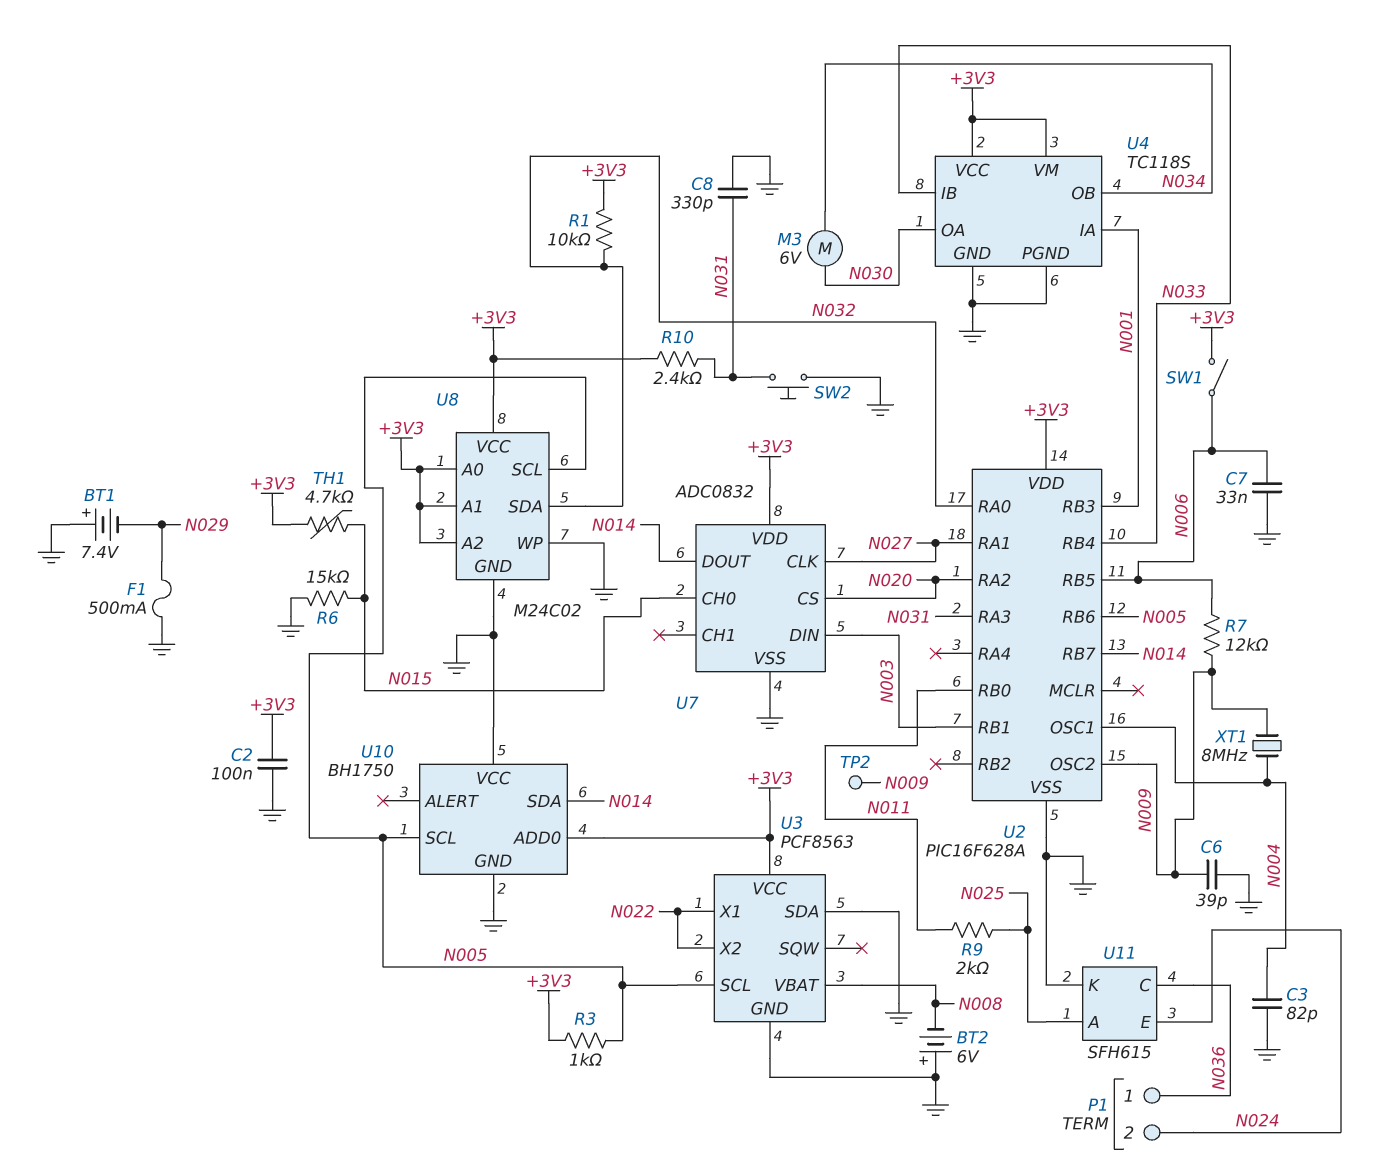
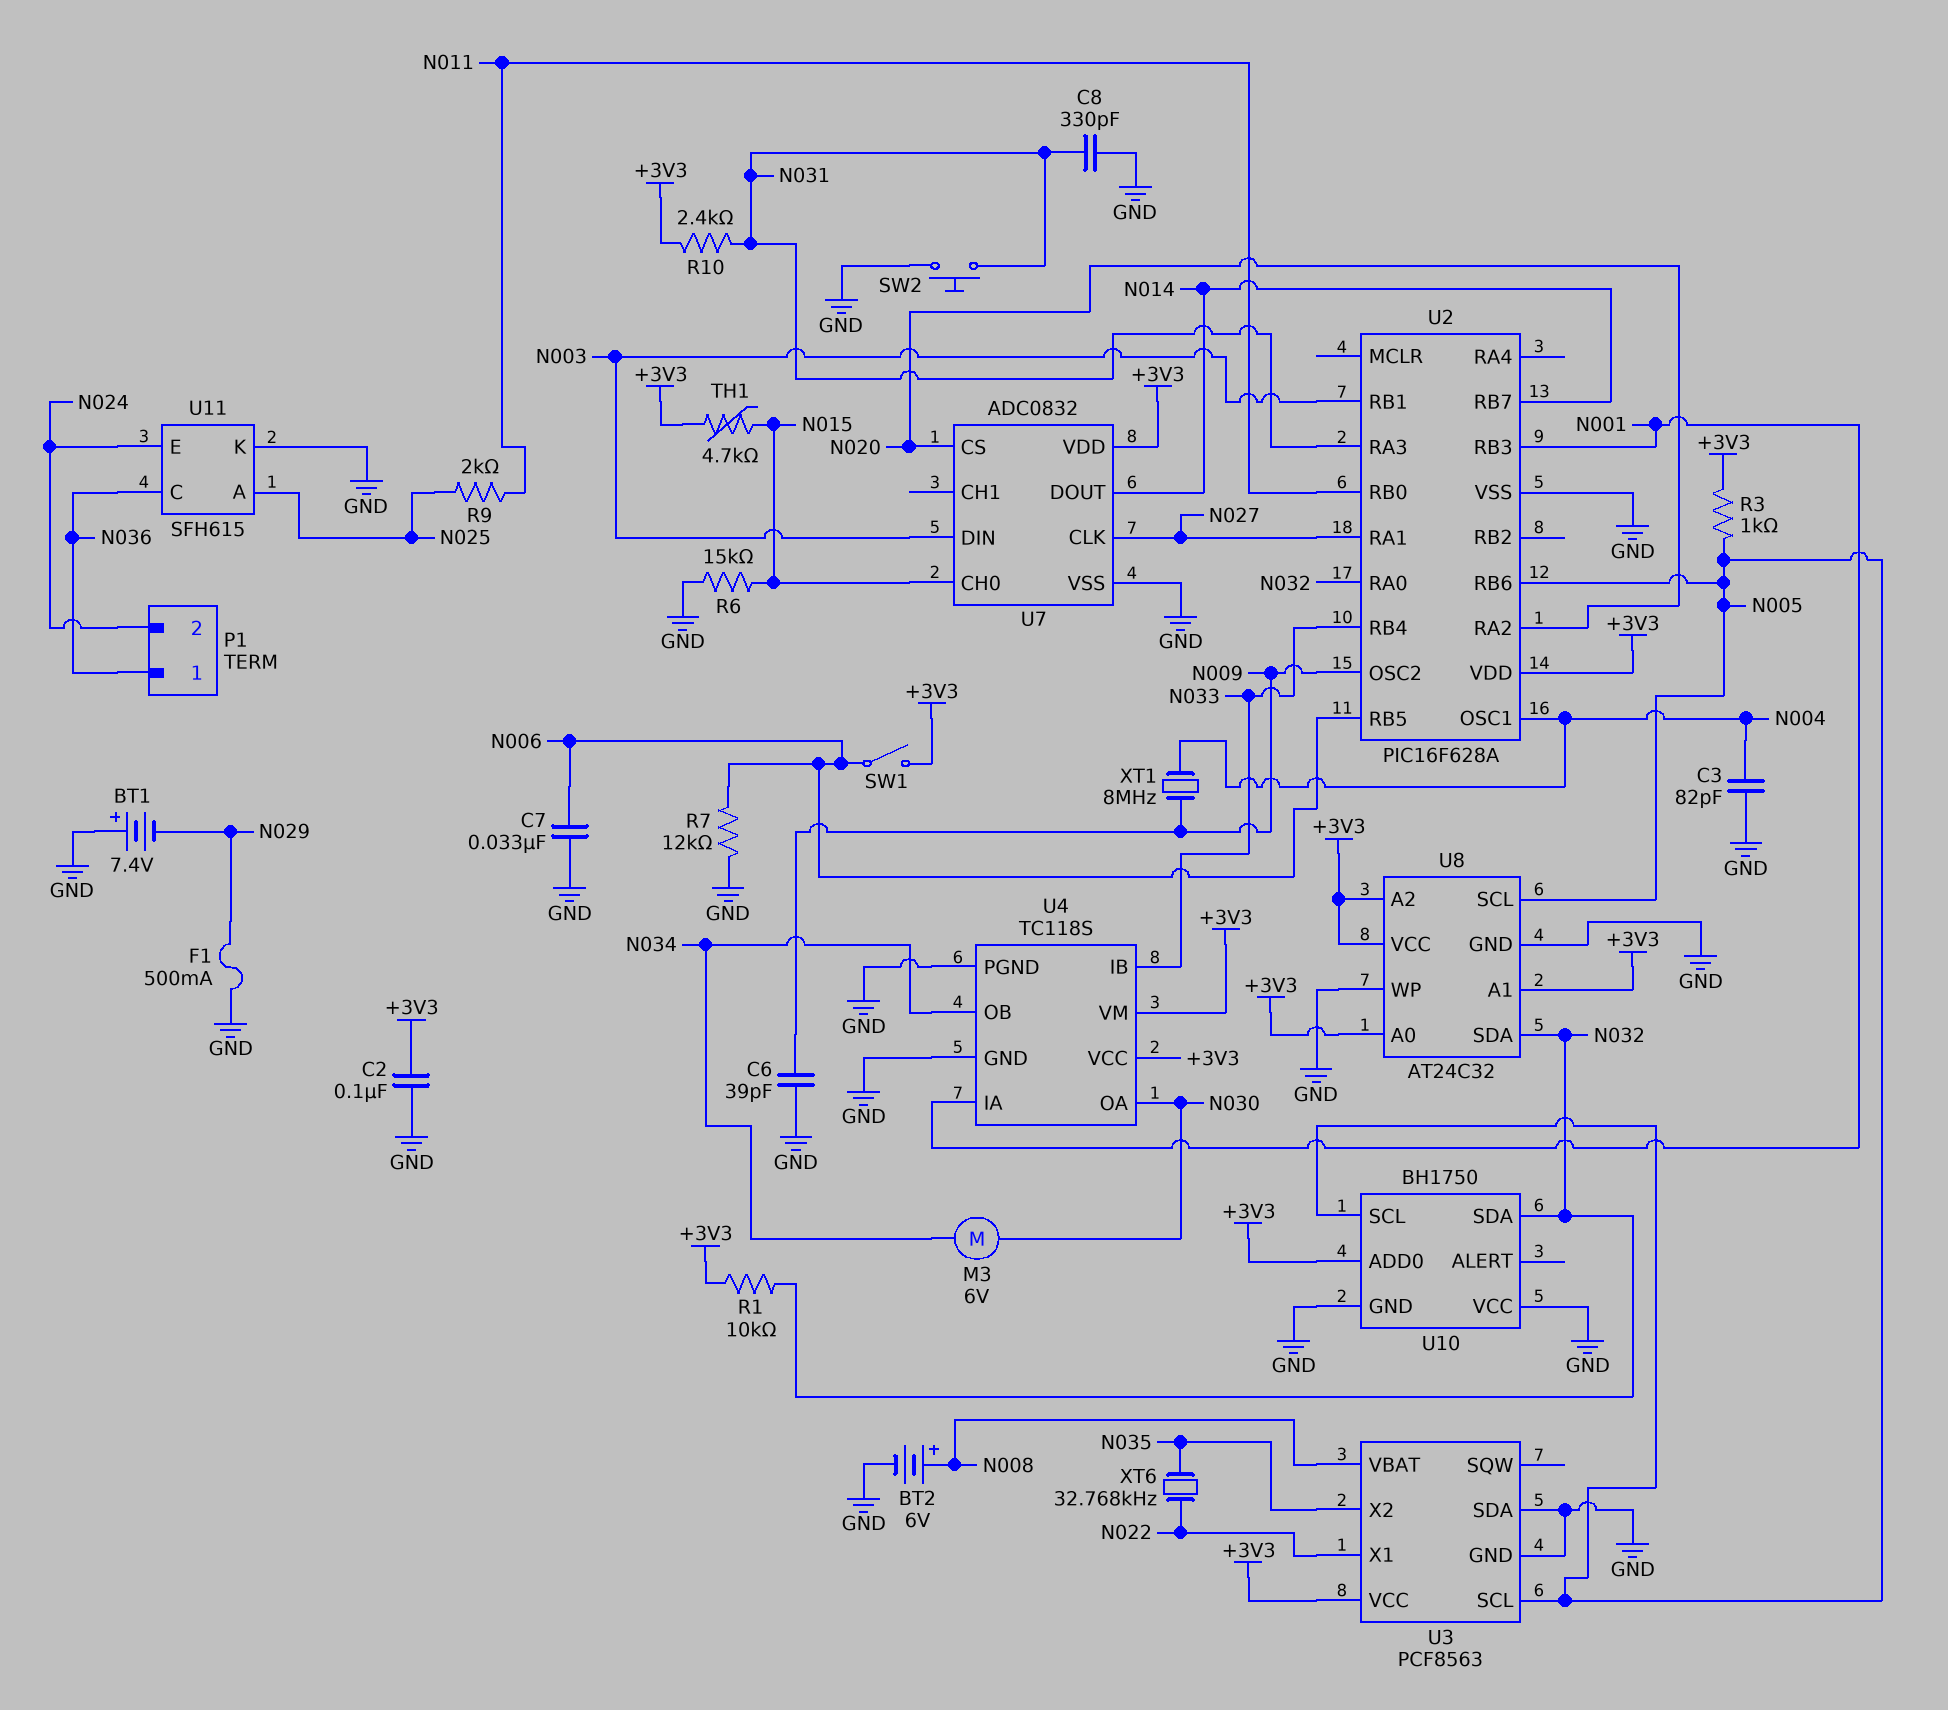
BT2: 6V (plus GND, minus N008) -> 6V (plus N008, minus GND)
R7: 12k (N006, N009) -> 12k (GND, N006)
TP2: test point (N009) -> none
U3 pin X2: N022 -> N035
U8: M24C02 -> AT24C32
U10 pin SDA: N014 -> N032
XT6: none -> 32.768kHz (N022, N035)

